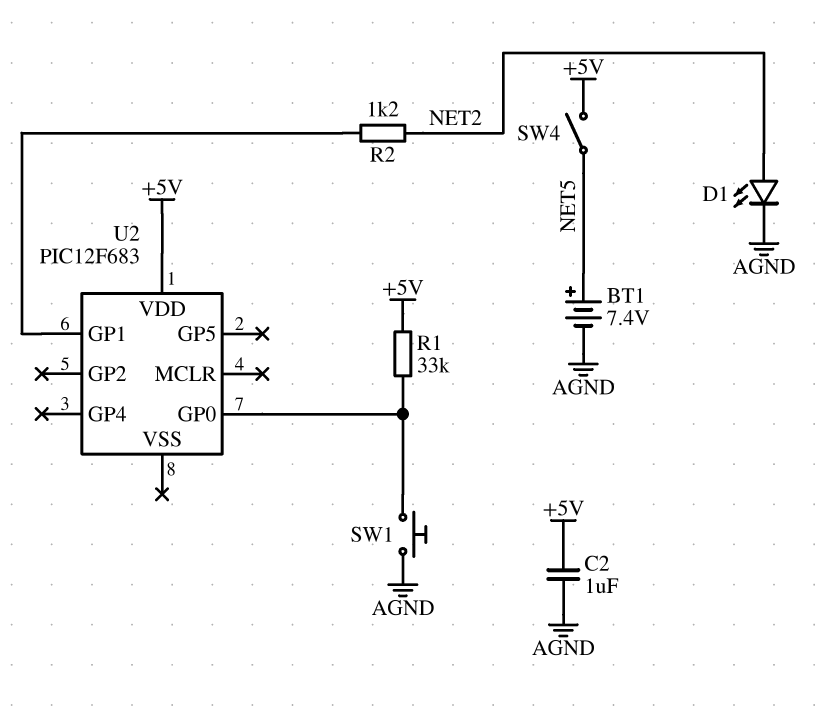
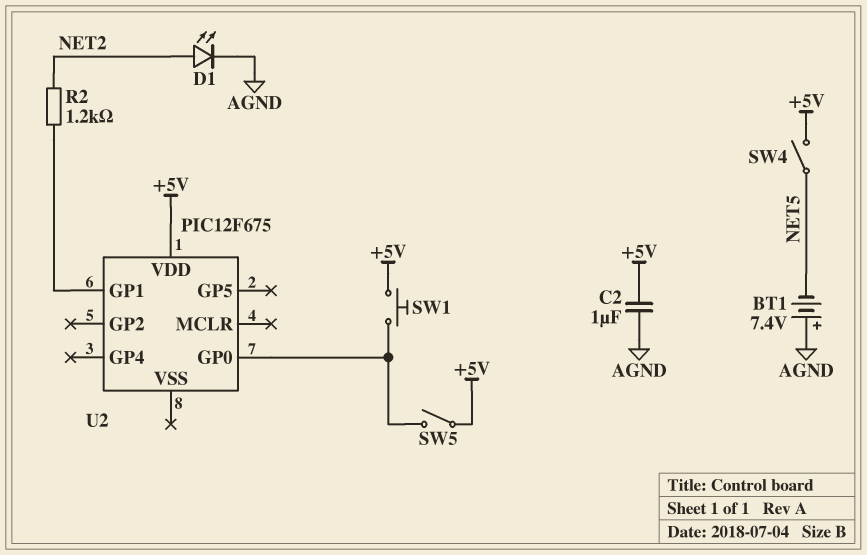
BT1: 7.4V (plus NET5, minus AGND) -> 7.4V (plus AGND, minus NET5)
R1: 33k (+5V, U2/GP0) -> none
SW1: button (AGND, U2/GP0) -> button (+5V, U2/GP0)
SW5: none -> switch (+5V, U2/GP0)
U2: PIC12F683 -> PIC12F675

